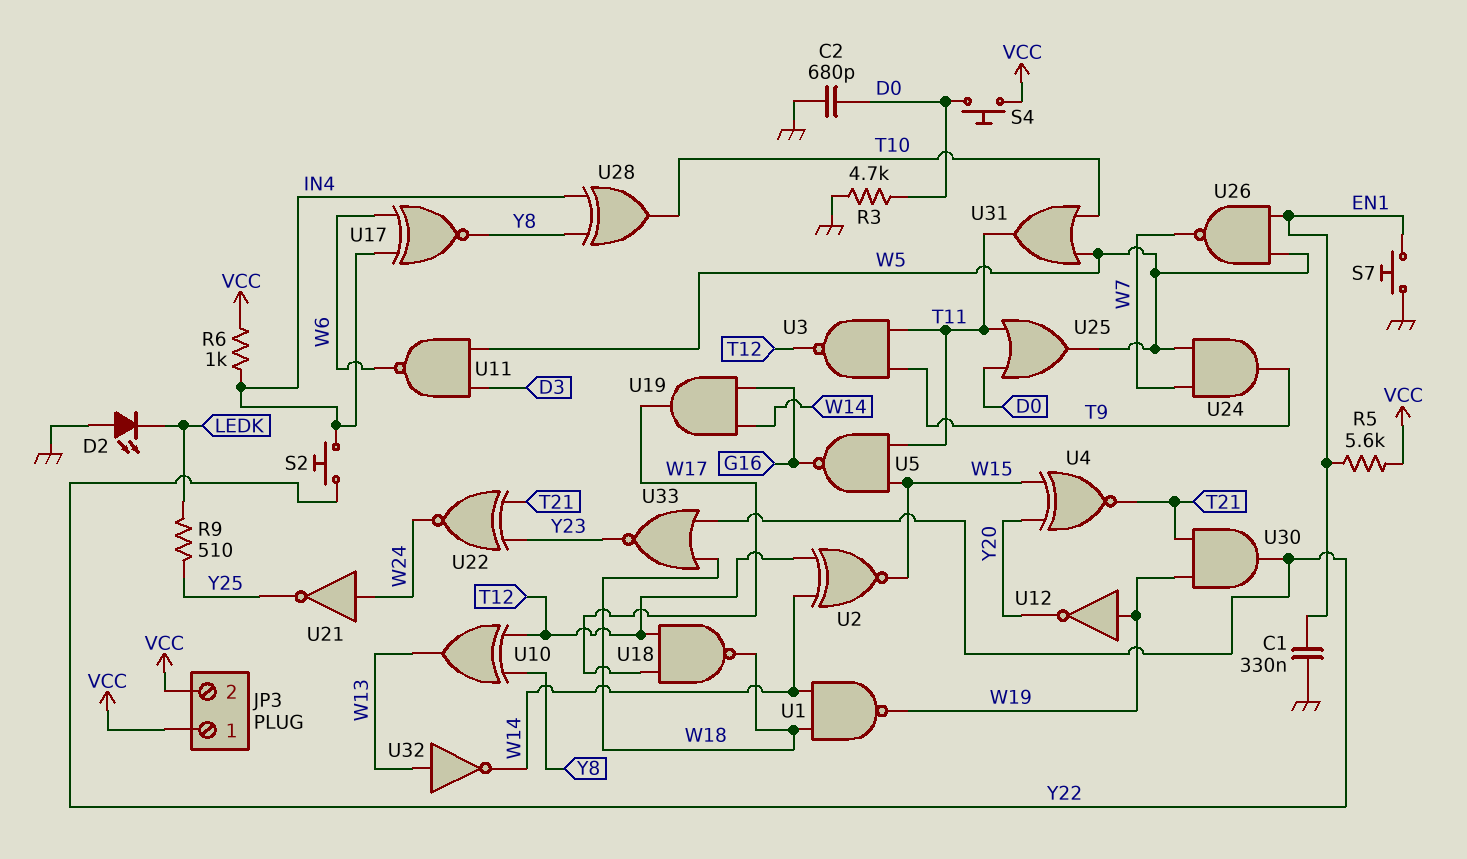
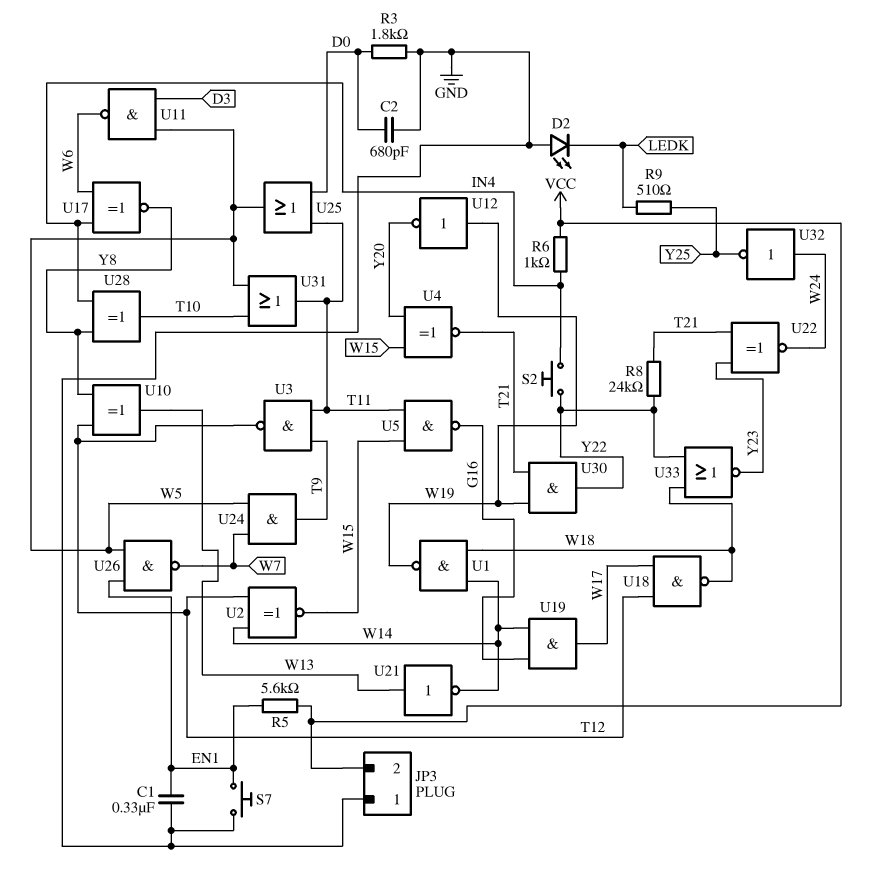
JP3 pin 1: VCC -> GND
R3: 4.7k (D0, GND) -> 1.8k (D0, GND)
R8: none -> 24k (T21, Y22)
S4: button (D0, VCC) -> none
U21: NOT (in W24, out Y25) -> NOT (in W13, out W14)
U32: NOT (in W13, out W14) -> NOT (in W24, out Y25)

